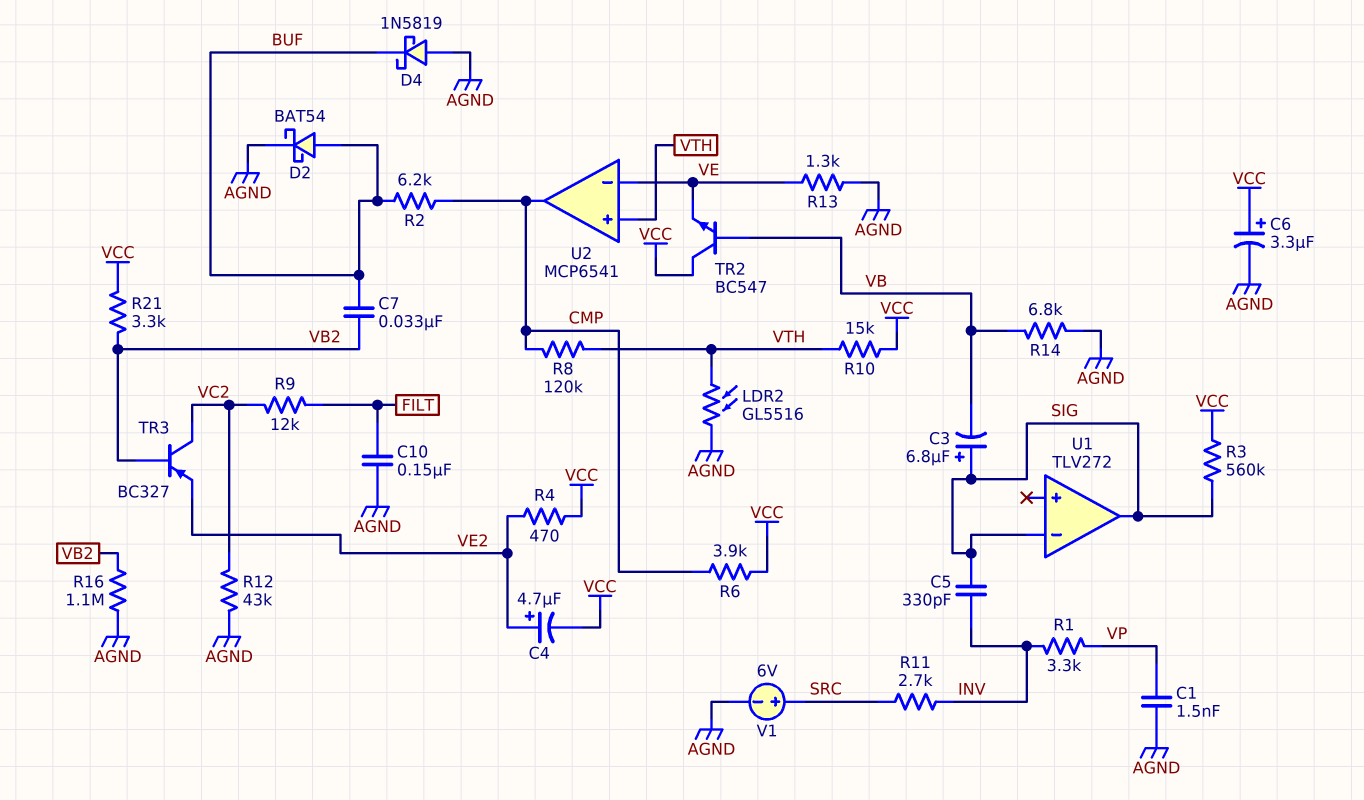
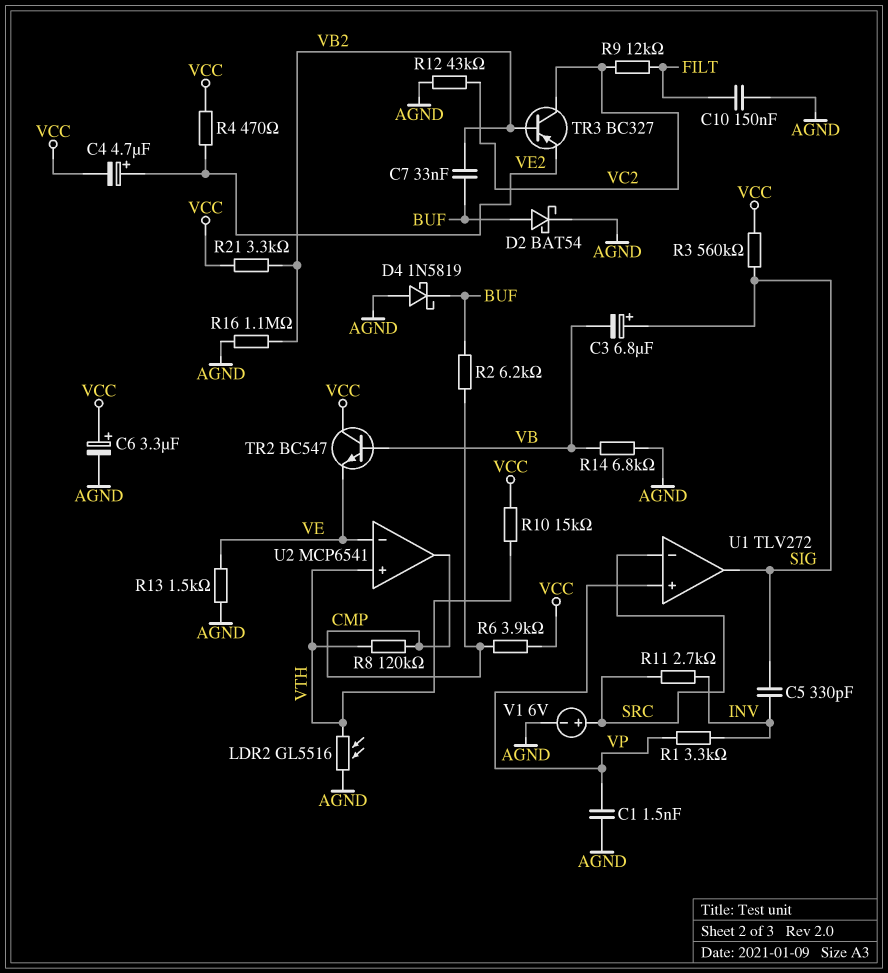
R13: 1.3k (AGND, VE) -> 1.5k (AGND, VE)
U1 pin in+: none -> VP
U1 pin in-: SIG -> SRC

